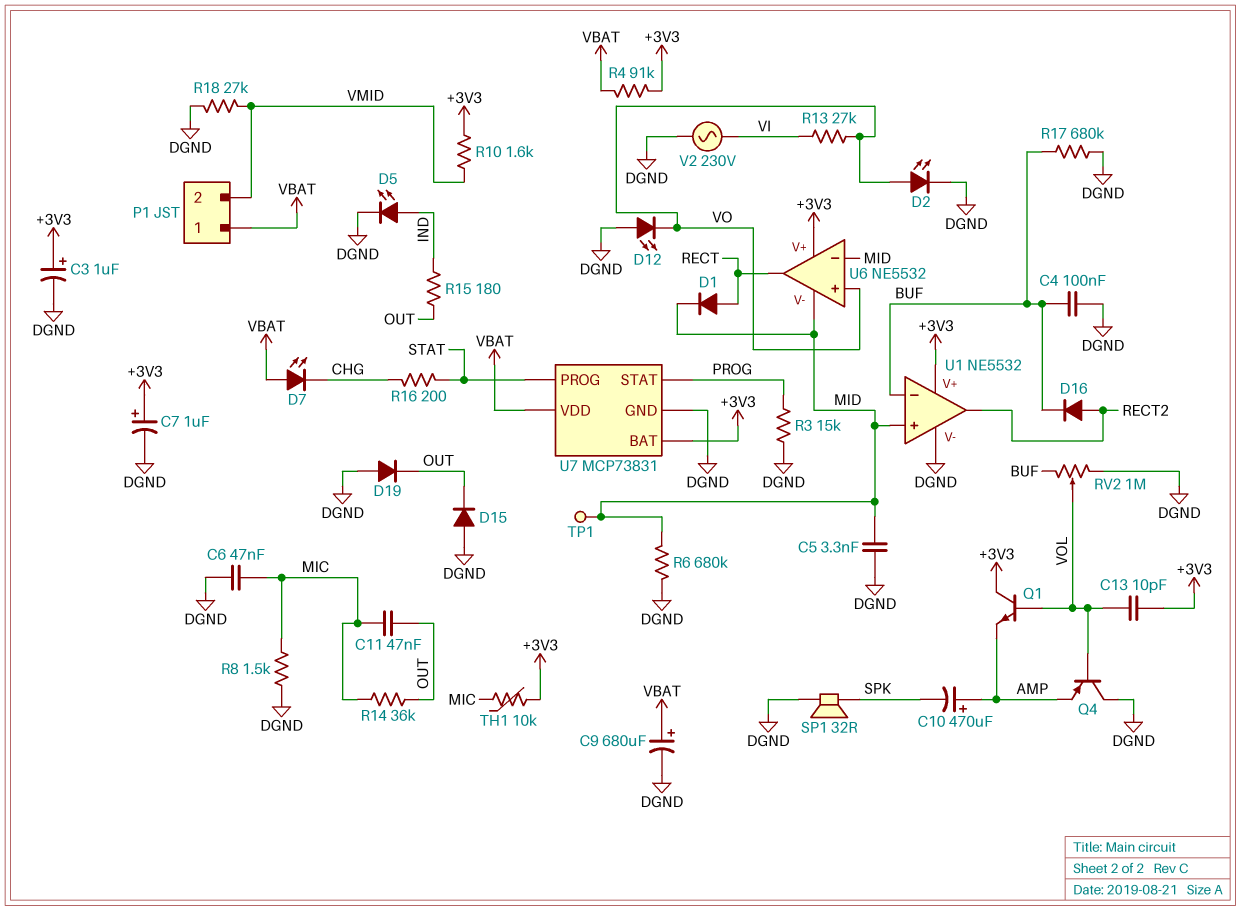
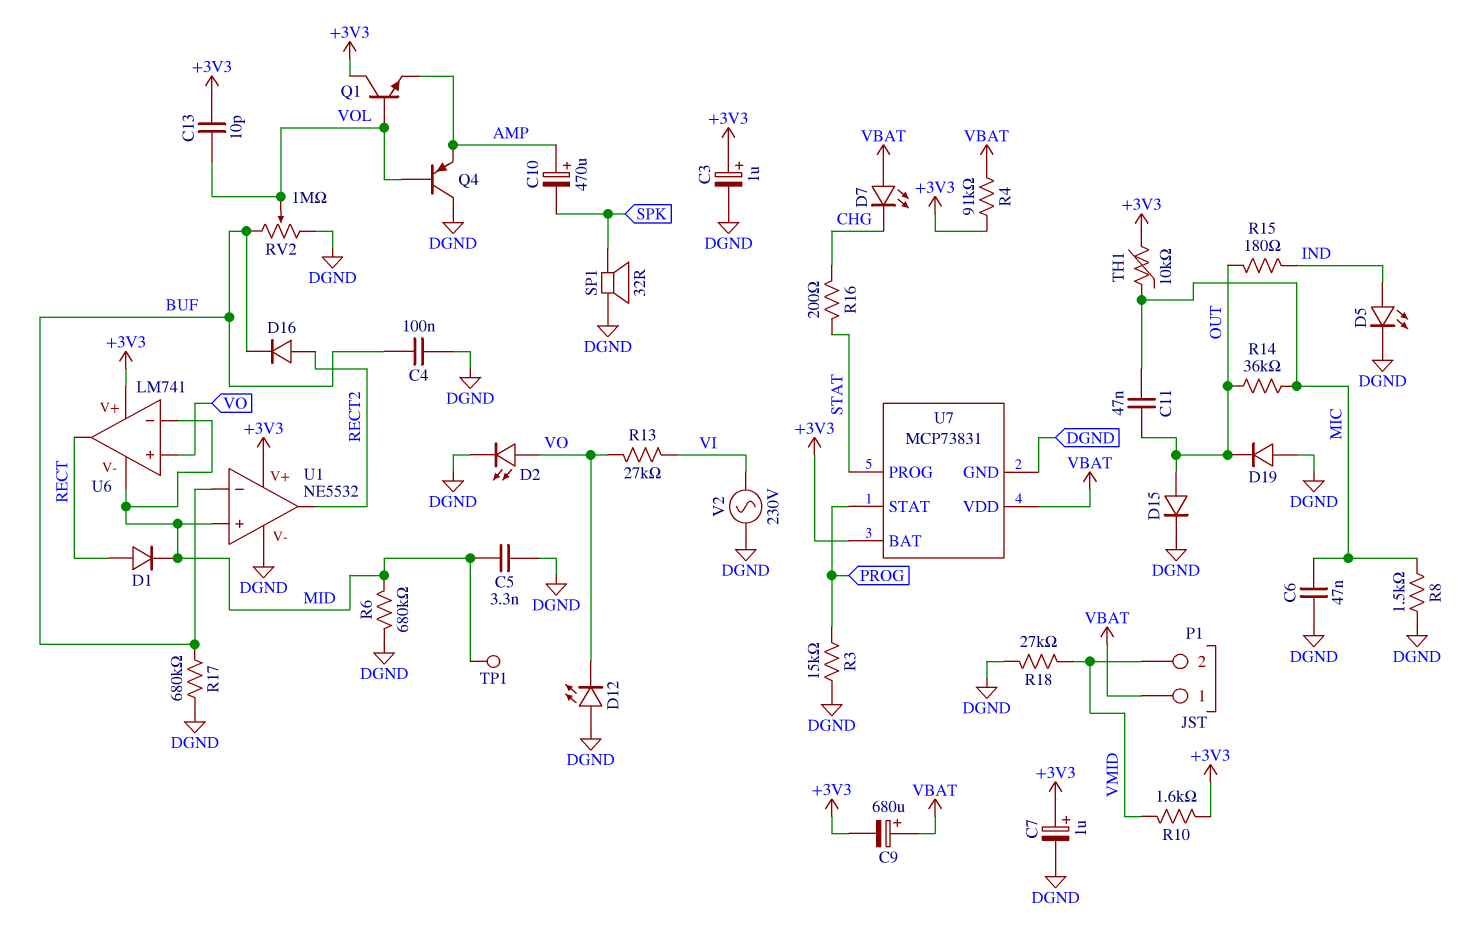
C9: 680uF (plus VBAT, minus DGND) -> 680uF (plus VBAT, minus +3V3)
D15: diode (A DGND, K OUT) -> diode (A OUT, K DGND)
U6: NE5532 -> LM741

